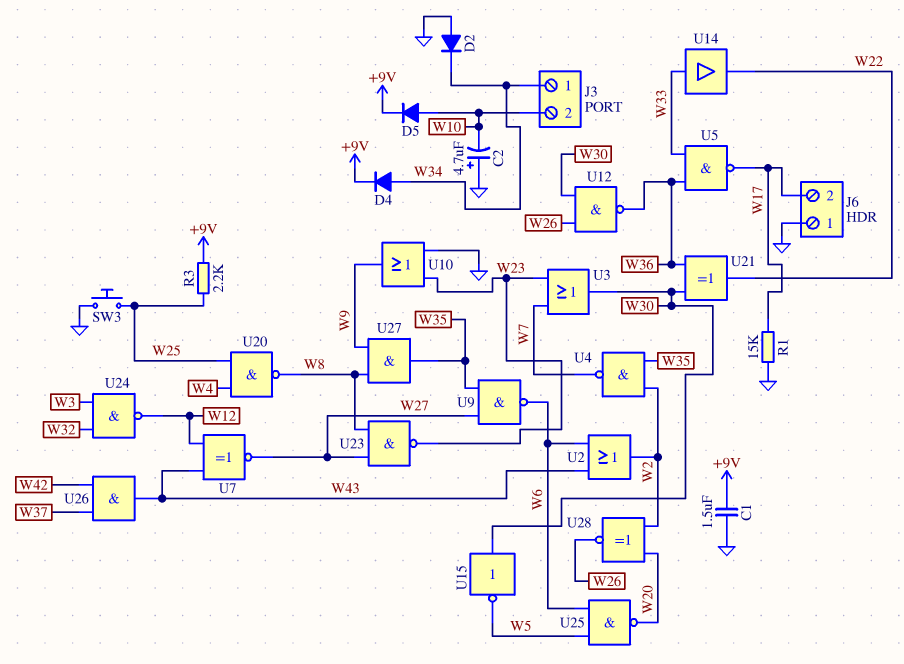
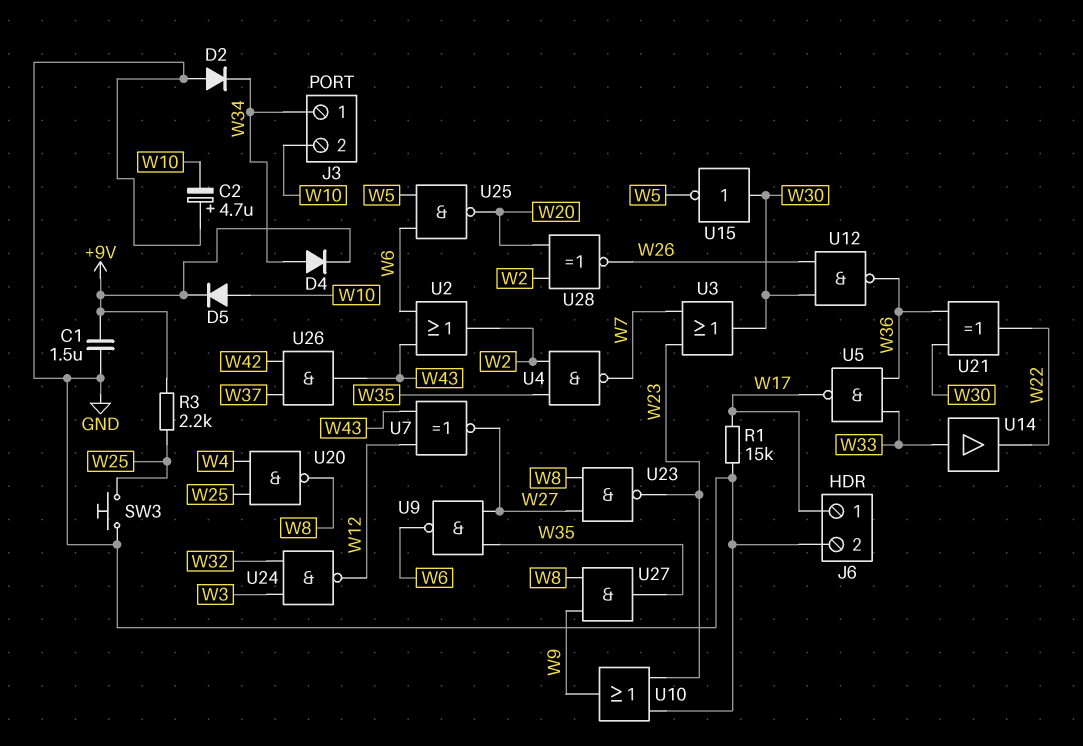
J6 pin 1: GND -> W17
J6 pin 2: W17 -> GND

